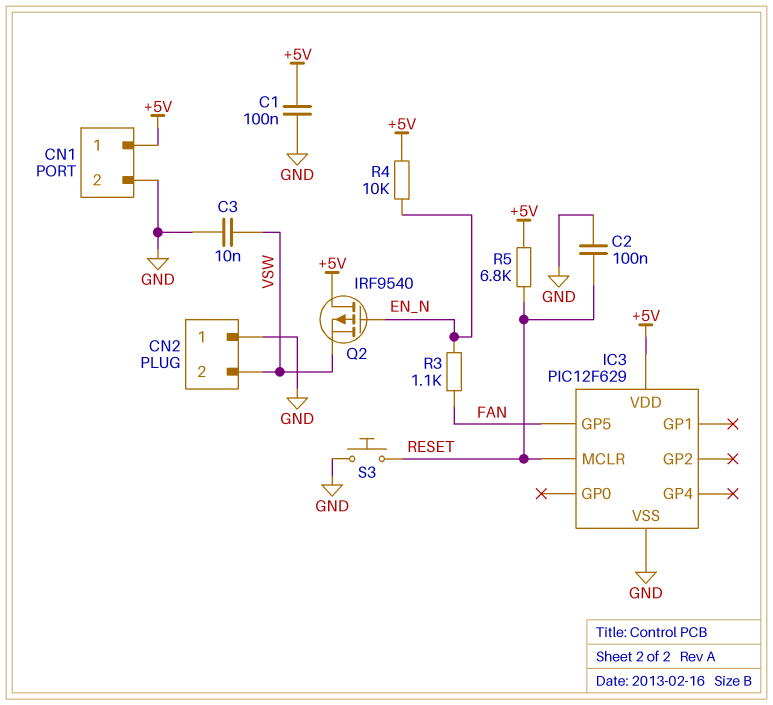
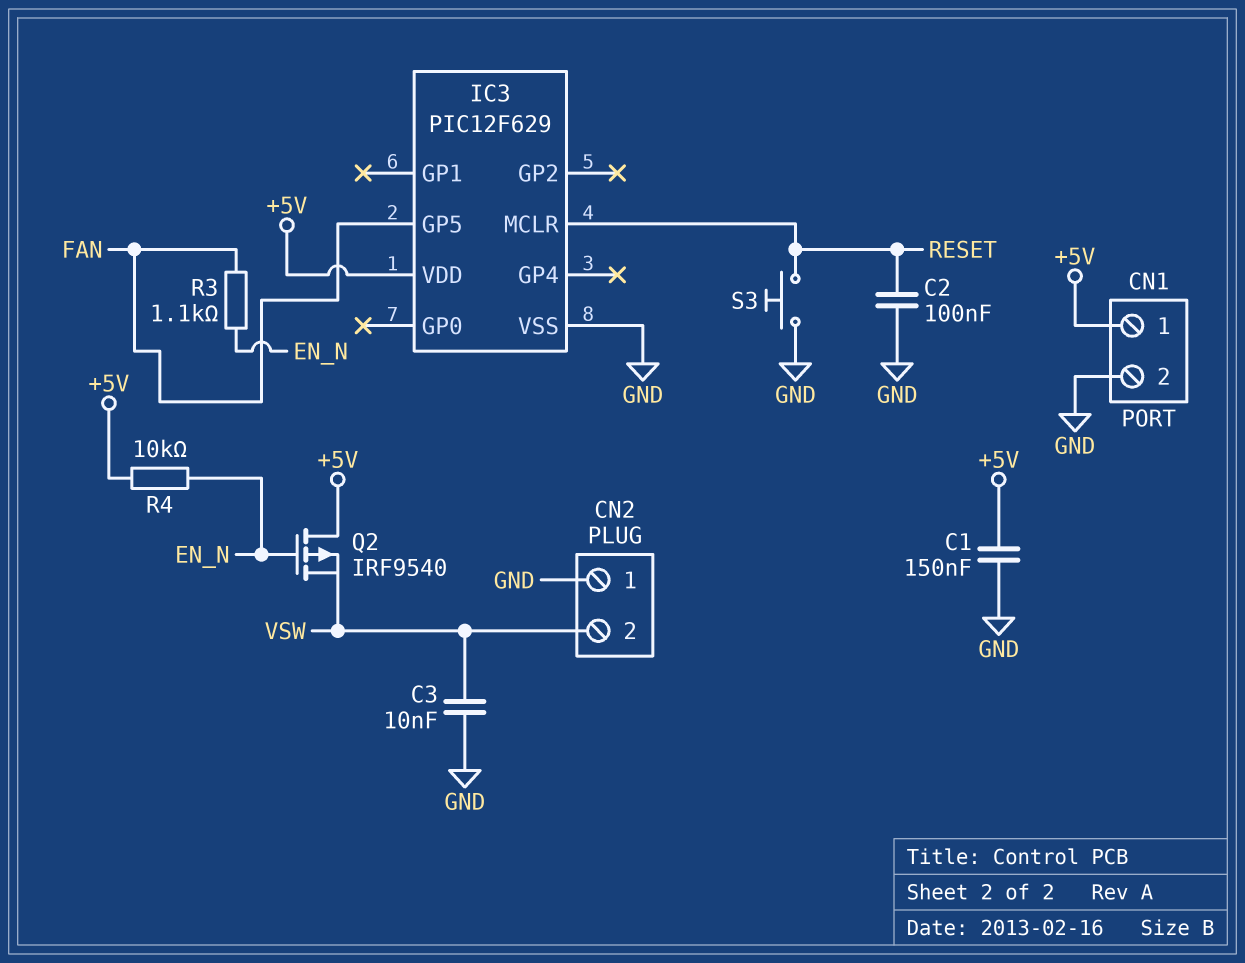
C1: 100nF (+5V, GND) -> 150nF (+5V, GND)
R5: 6.8k (+5V, RESET) -> none

